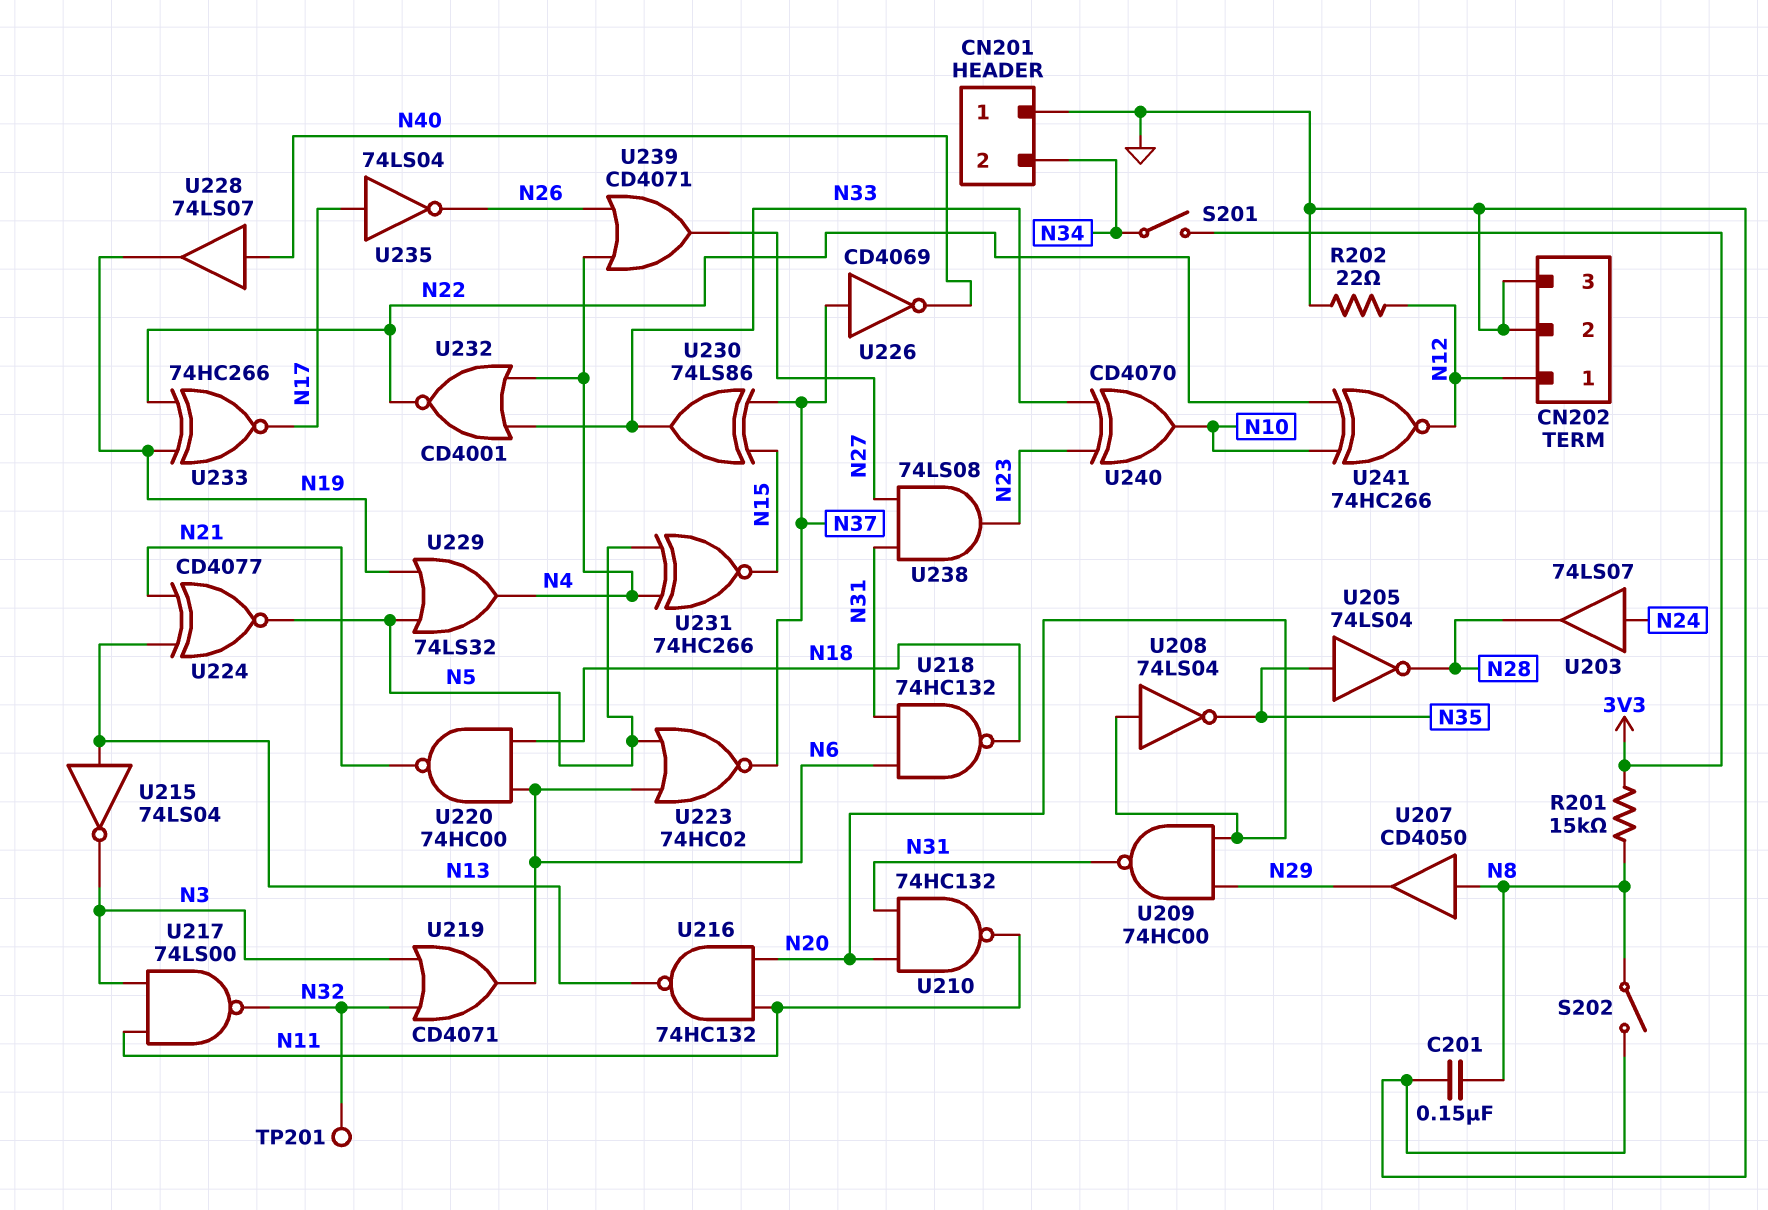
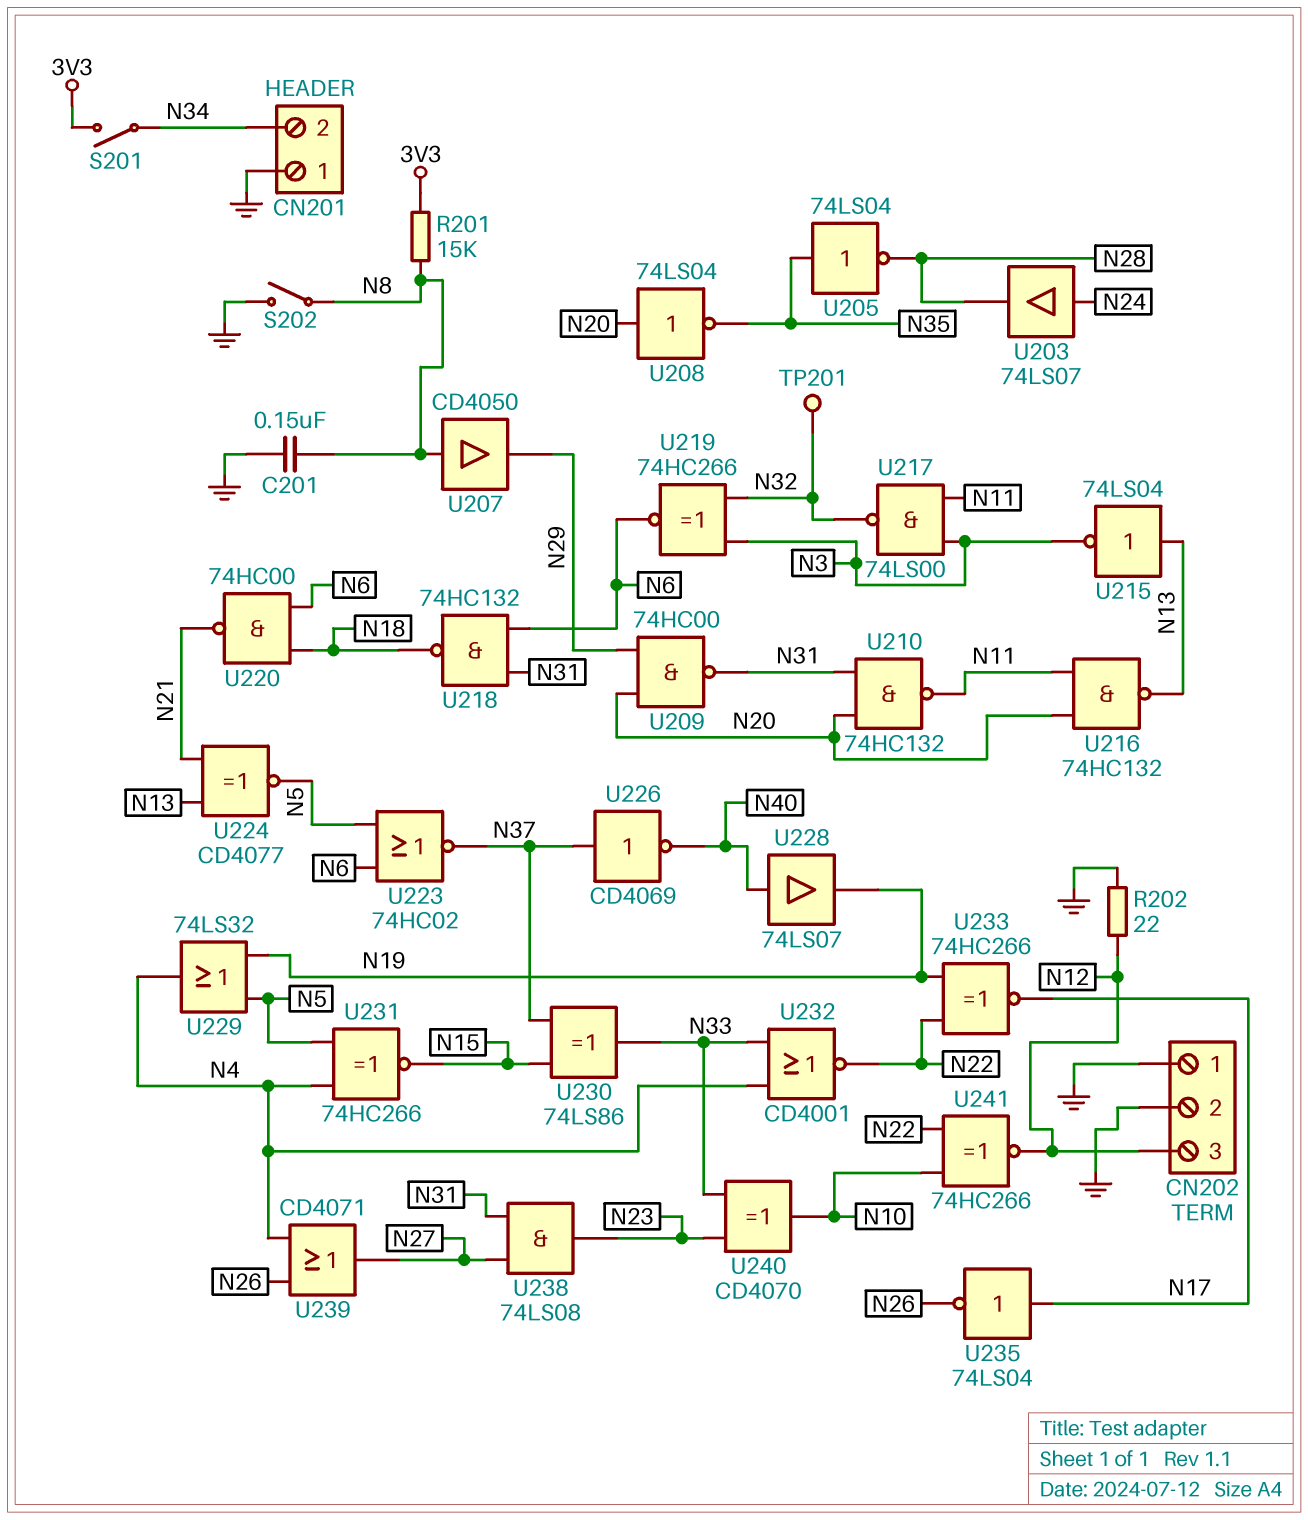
CN202 pin 1: N12 -> GND
CN202 pin 3: GND -> N12
U219: OR CD4071 (in N3, in N32, out N6) -> XNOR 74HC266 (in N3, in N32, out N6)

